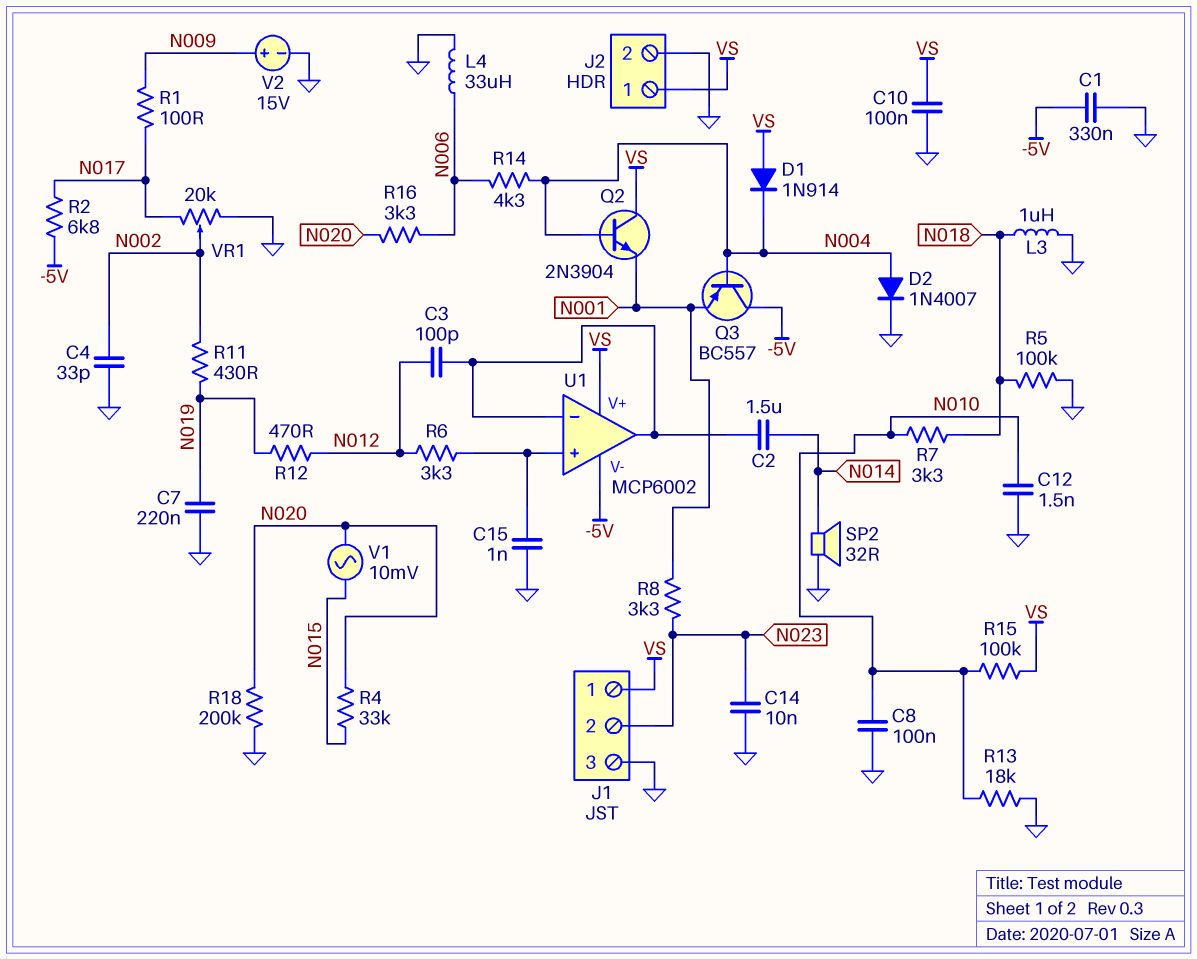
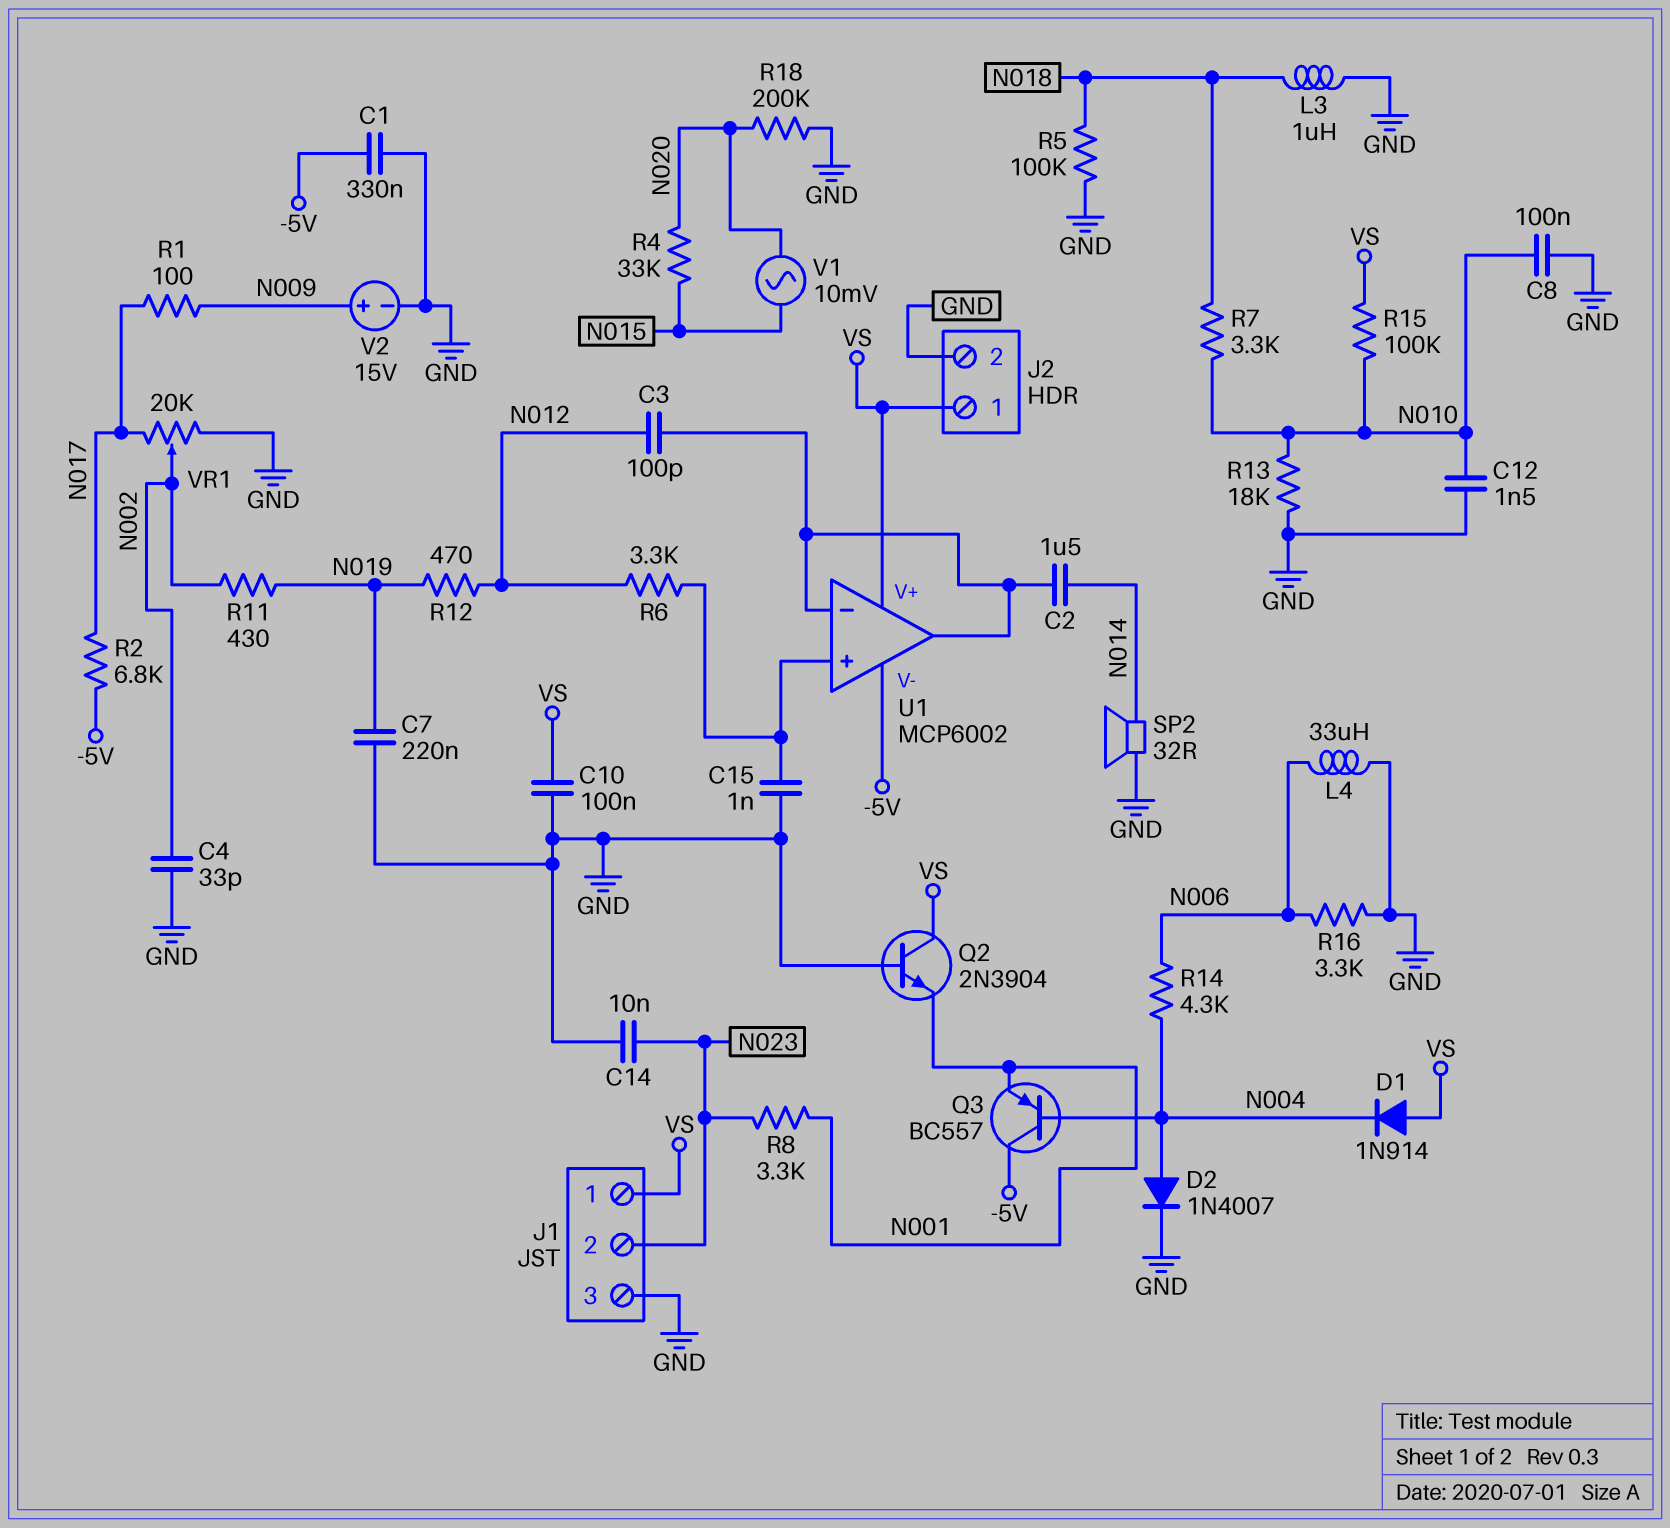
Q2: NPN 2N3904 (B N004, C VS, E N001) -> NPN 2N3904 (B GND, C VS, E N001)
R16: 3.3k (N006, N020) -> 3.3k (GND, N006)

